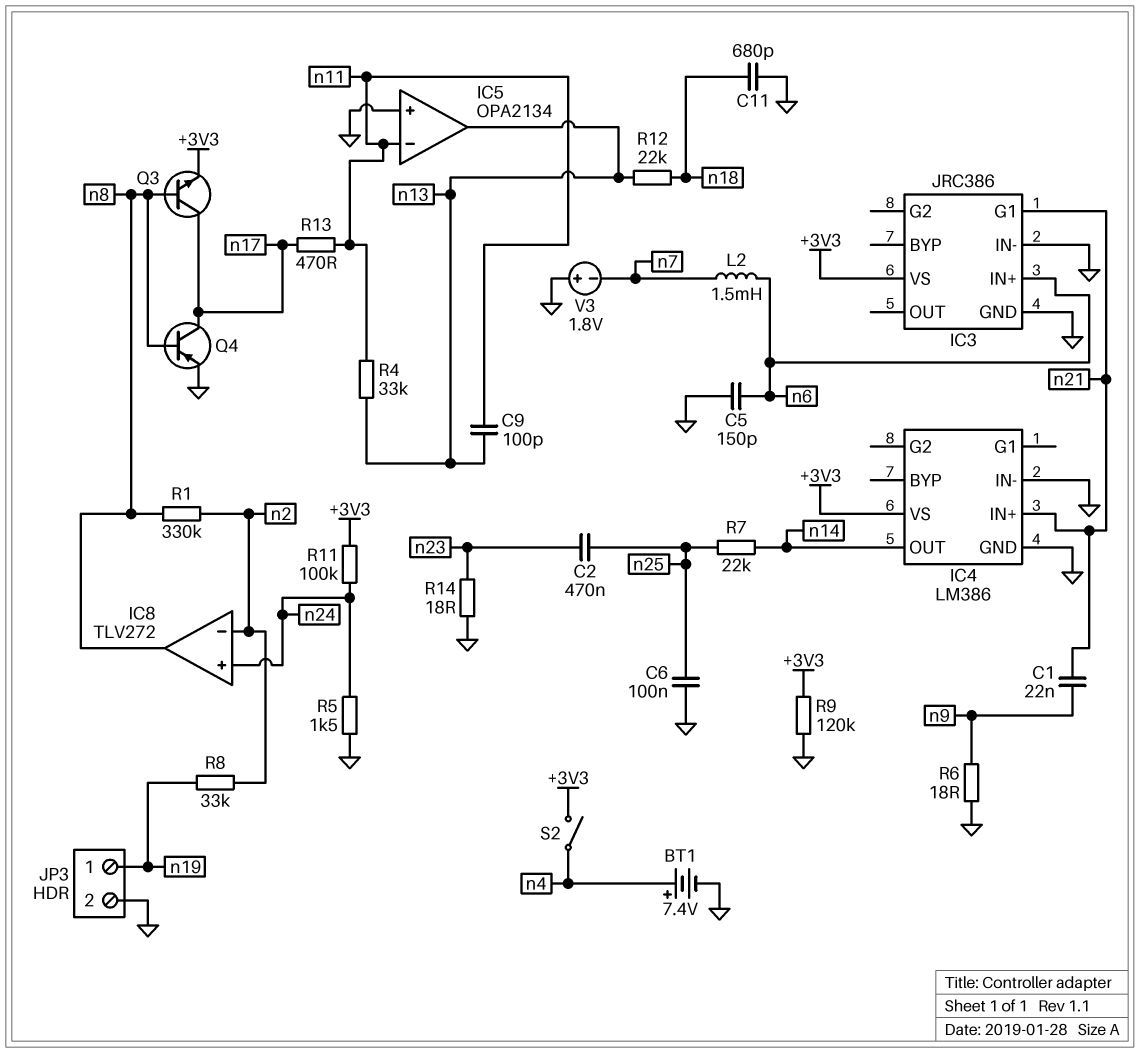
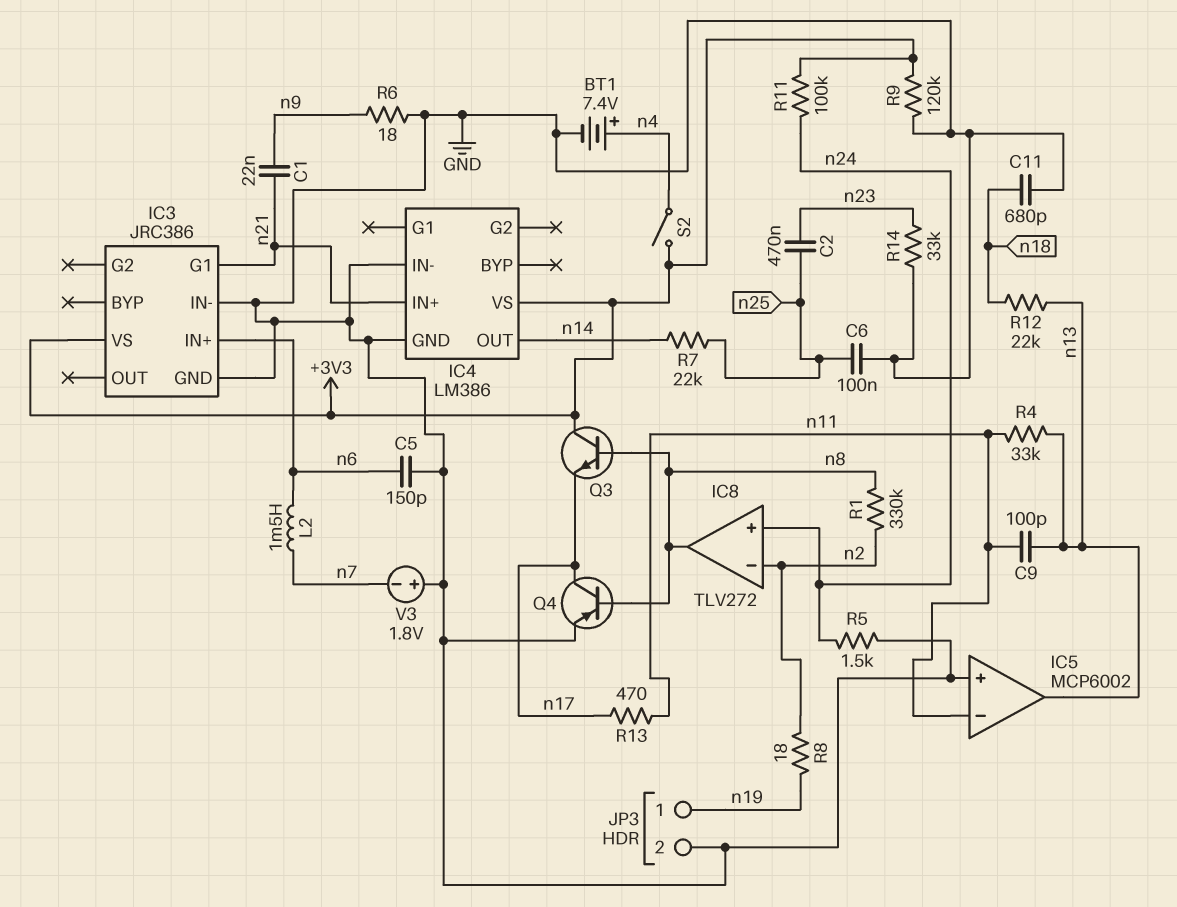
IC5: OPA2134 -> MCP6002
Q3: NPN (B n8, C n17, E +3V3) -> NPN (B n8, C +3V3, E n17)
R8: 33k (n2, n19) -> 18 (n2, n19)
R14: 18 (GND, n23) -> 33k (GND, n23)

